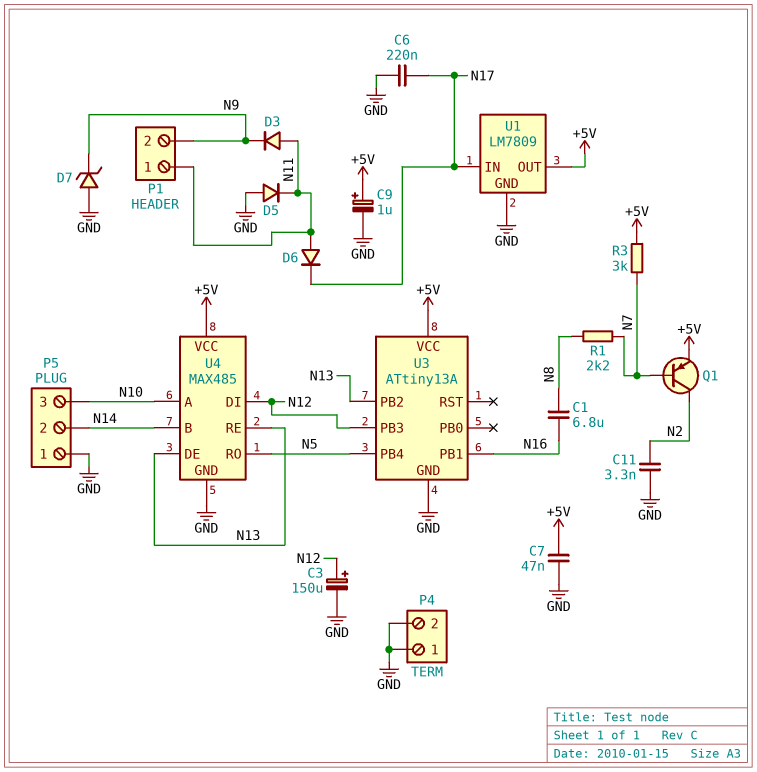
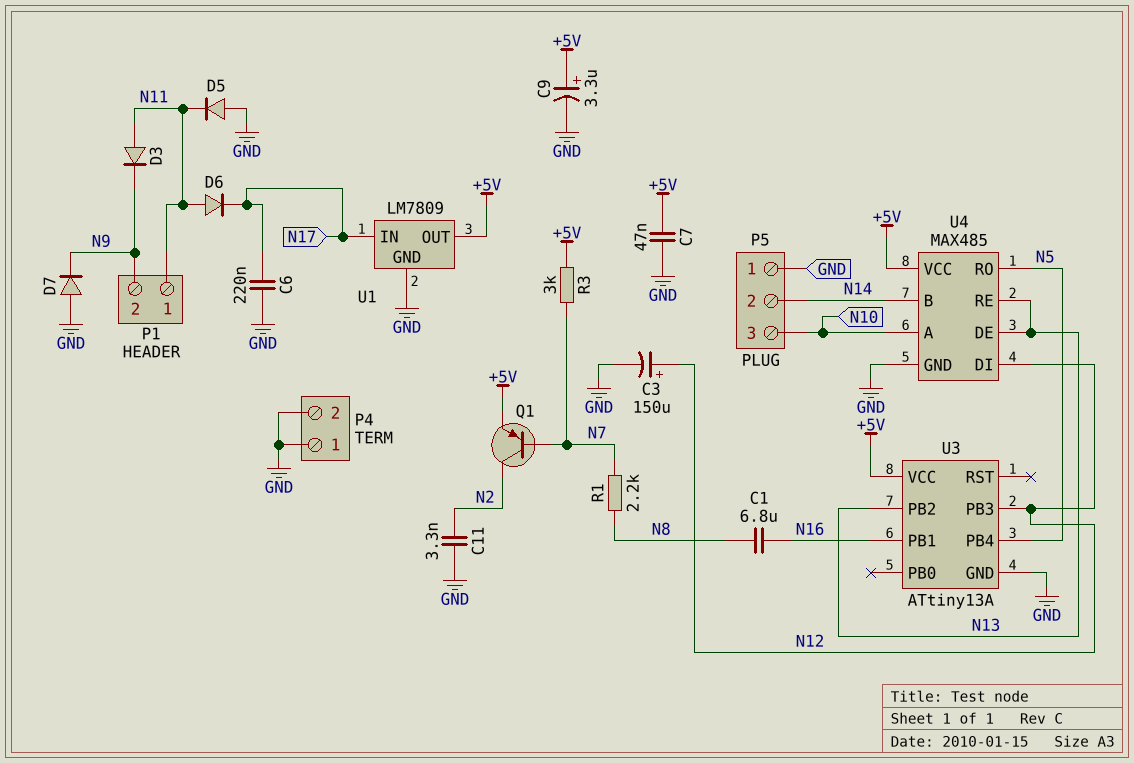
C9: 1uF (plus +5V, minus GND) -> 3.3uF (plus +5V, minus GND)
D7: zener (A GND, K N9) -> diode (A GND, K N9)

